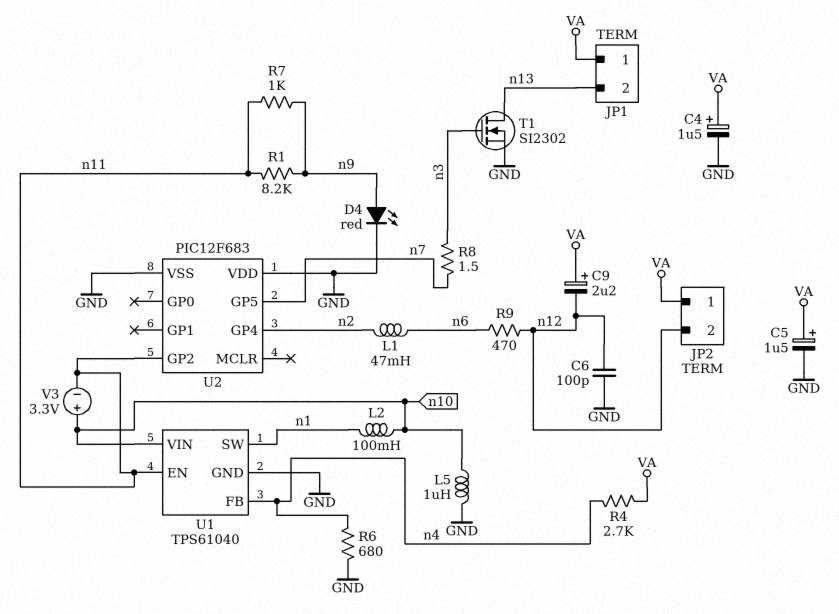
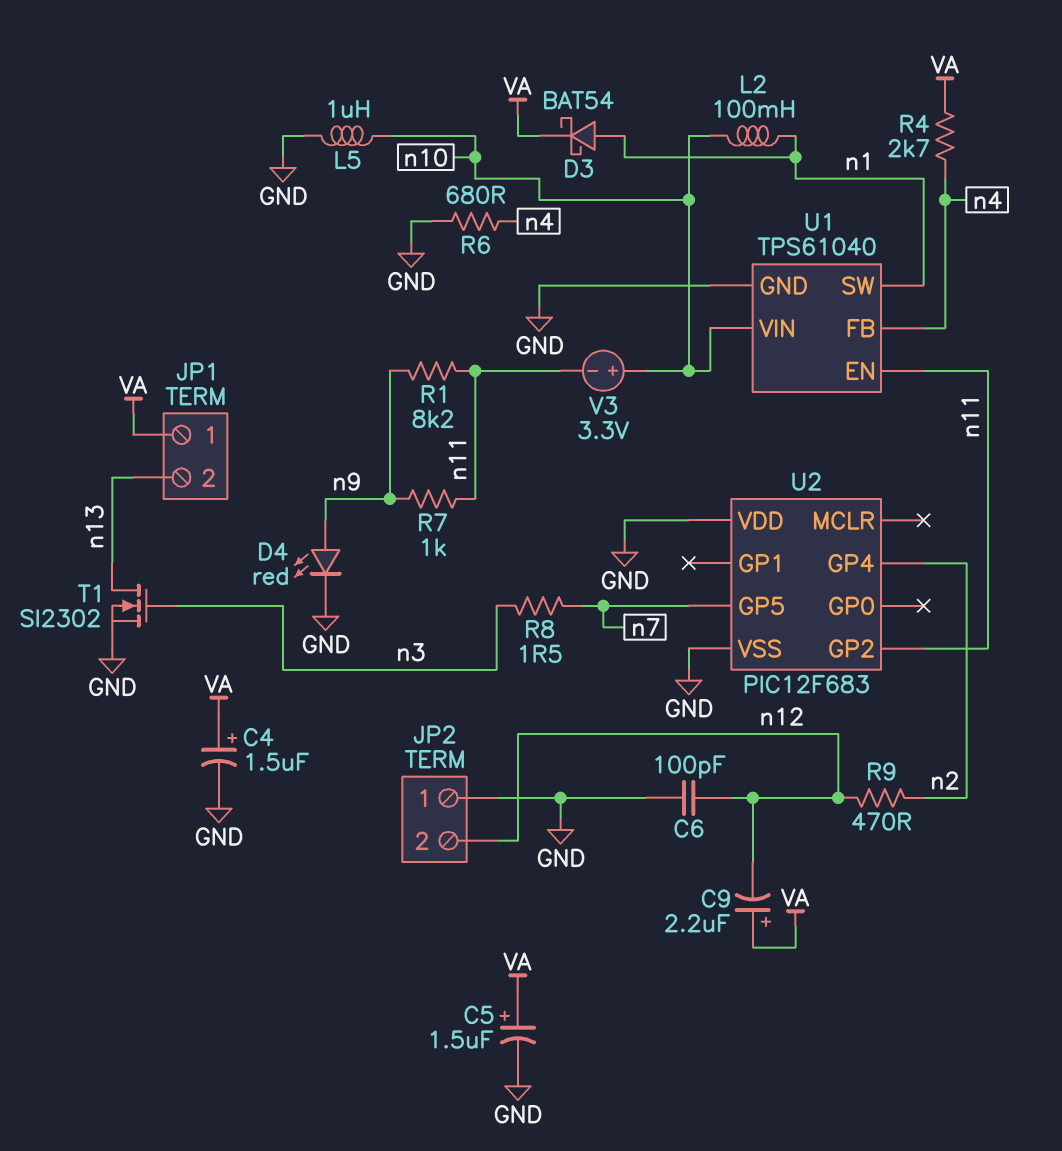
D3: none -> schottky BAT54 (A n1, K VA)
JP2 pin 1: VA -> GND
L1: 47mH (n2, n6) -> none
R9: 470 (n6, n12) -> 470 (n2, n12)

